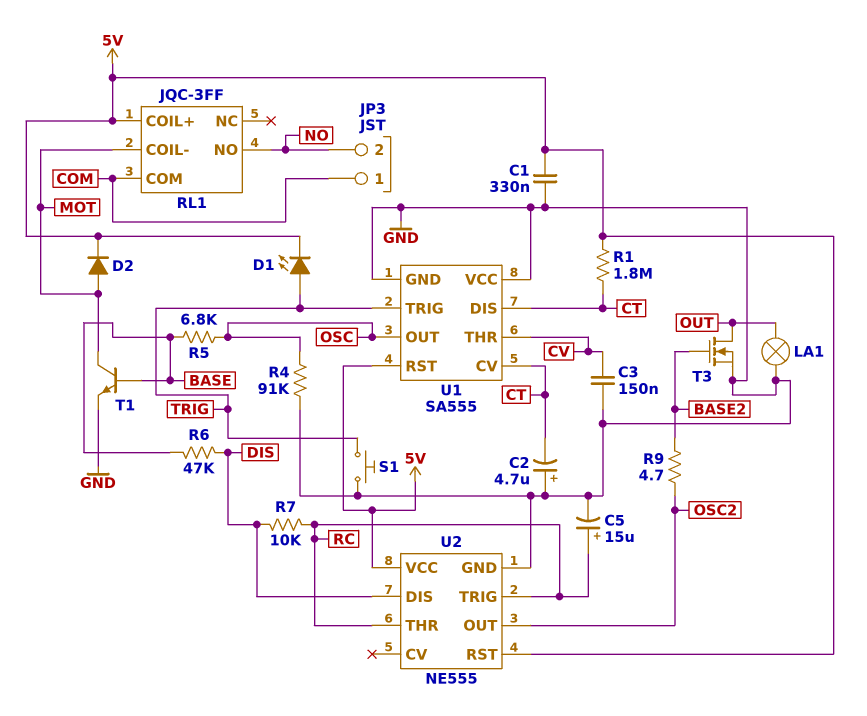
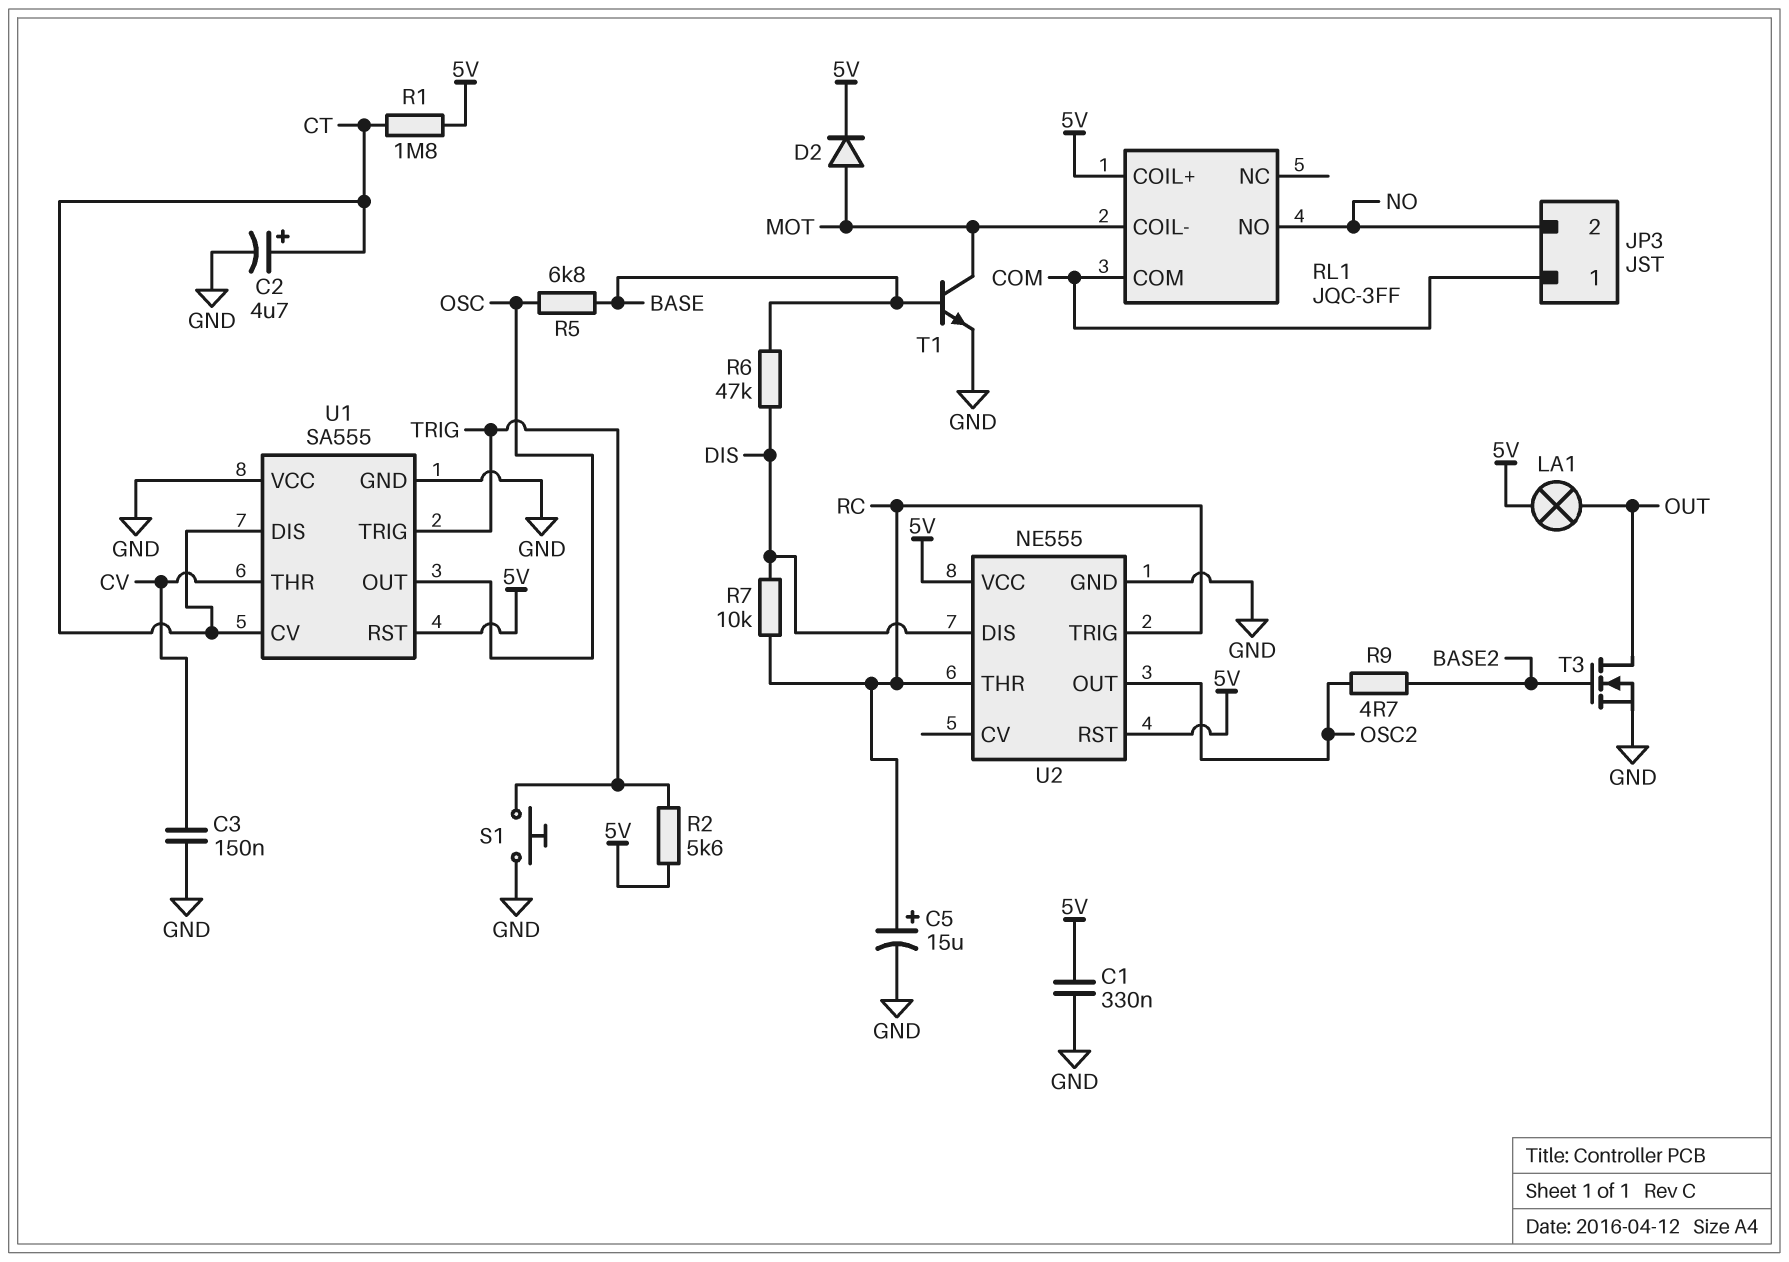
C2: 4.7uF (plus GND, minus CT) -> 4.7uF (plus CT, minus GND)
D1: LED (A TRIG, K 5V) -> none
LA1: lamp (GND, OUT) -> lamp (5V, OUT)
R2: none -> 5.6k (5V, TRIG)
R4: 91k (GND, OSC) -> none

